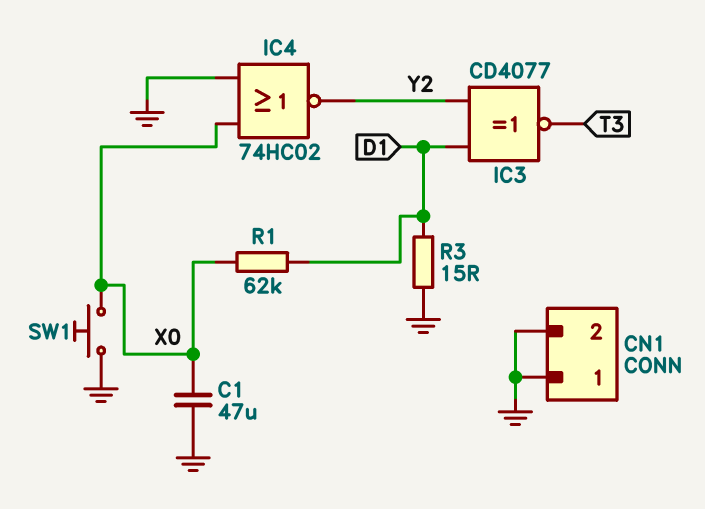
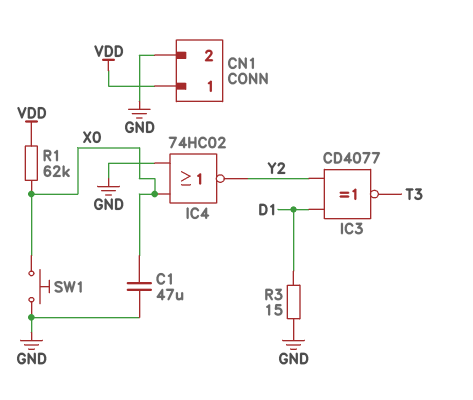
CN1 pin 1: GND -> VDD
R1: 62k (D1, X0) -> 62k (VDD, X0)

